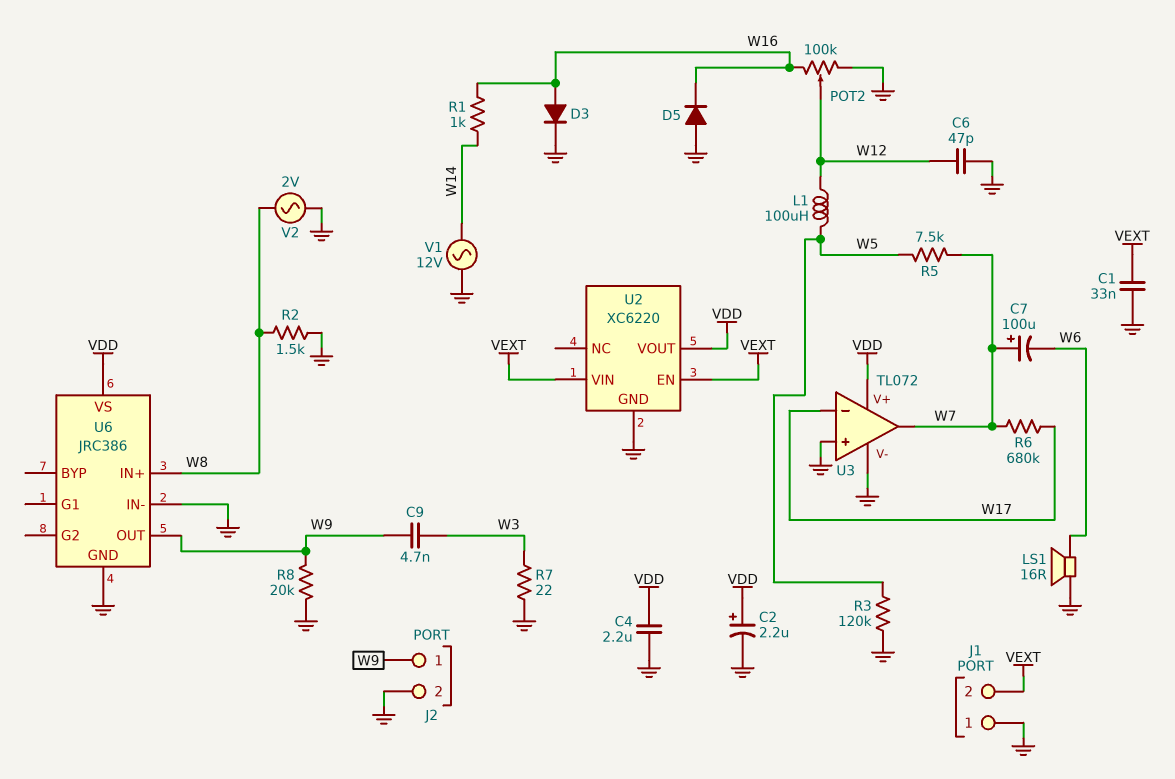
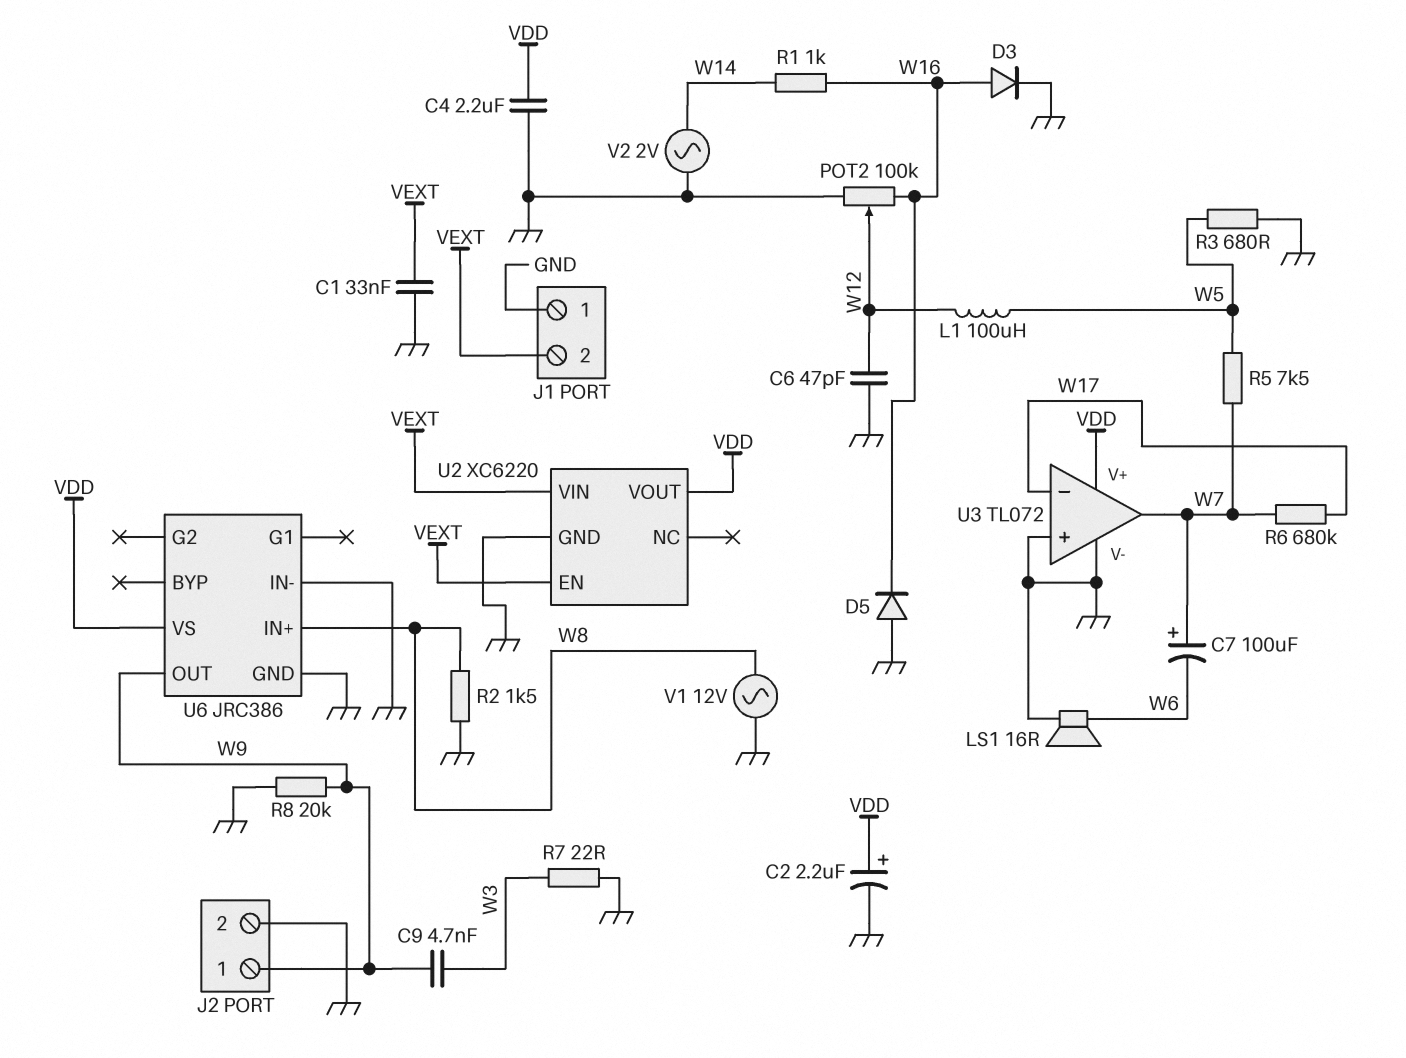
R3: 120k (GND, W5) -> 680 (GND, W5)
V1: AC 12V (GND, W14) -> AC 12V (GND, W8)
V2: AC 2V (GND, W8) -> AC 2V (GND, W14)

